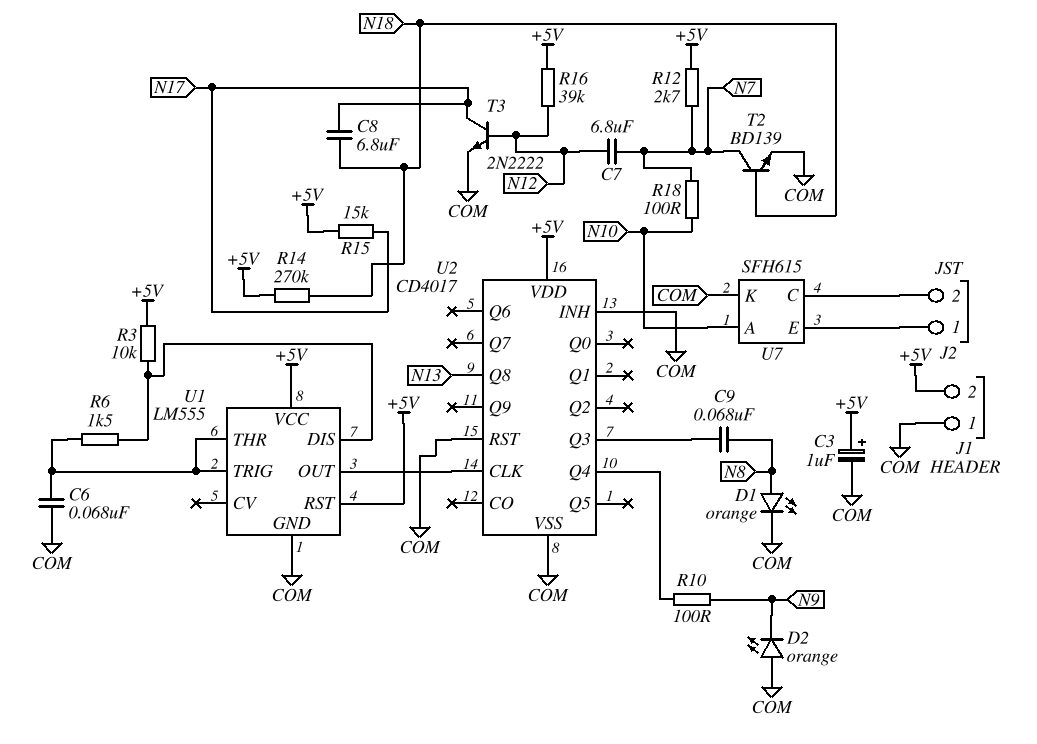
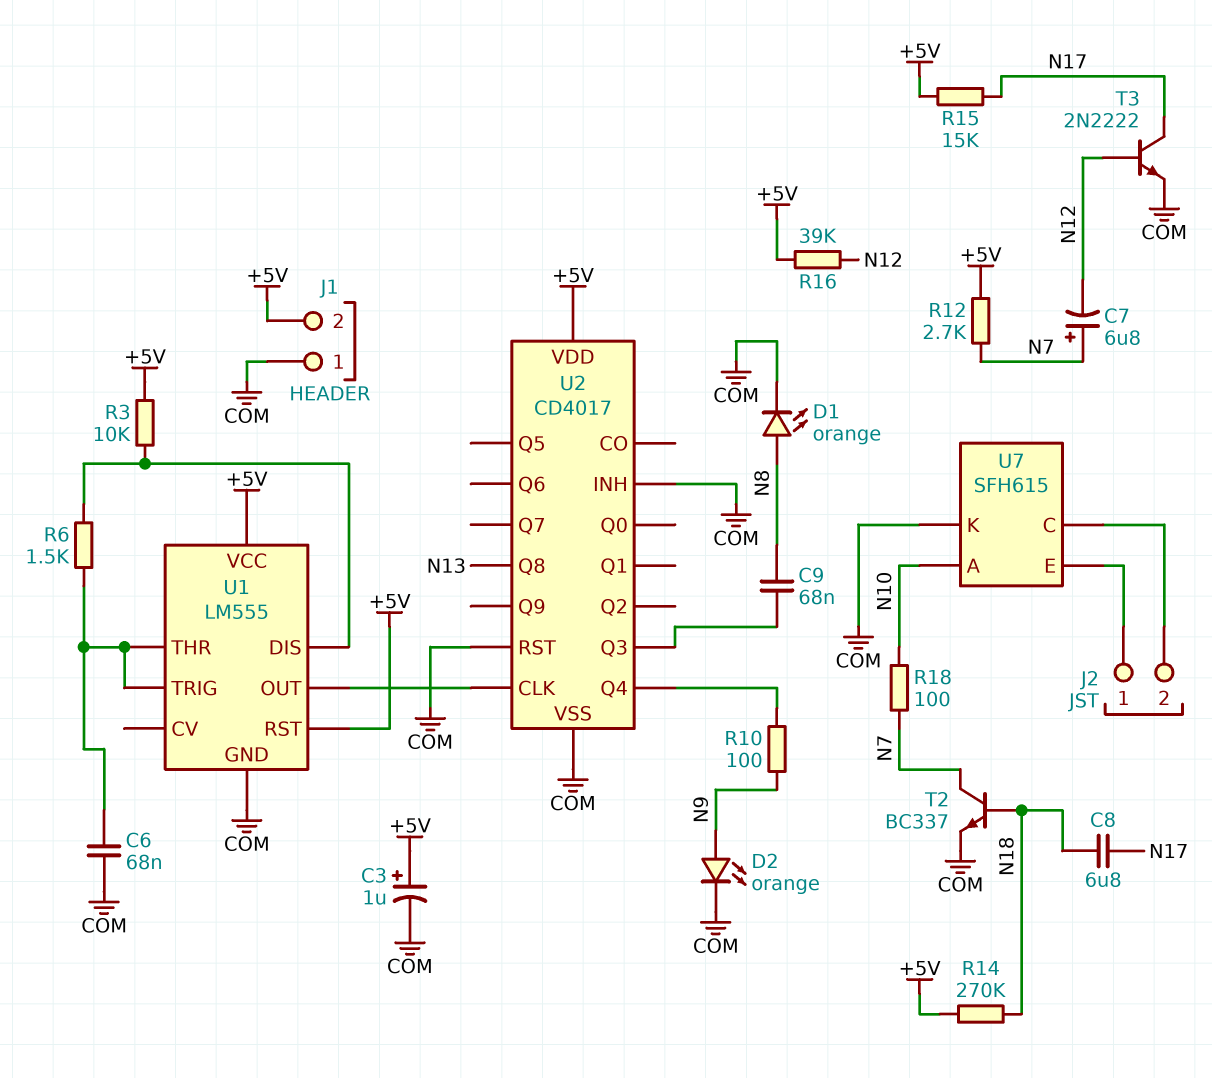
C7: 6.8uF (N7, N12) -> 6.8uF (plus N7, minus N12)
D2: LED orange (A COM, K N9) -> LED orange (A N9, K COM)
T2: NPN BD139 (B N18, C N7, E COM) -> NPN BC337 (B N18, C N7, E COM)

